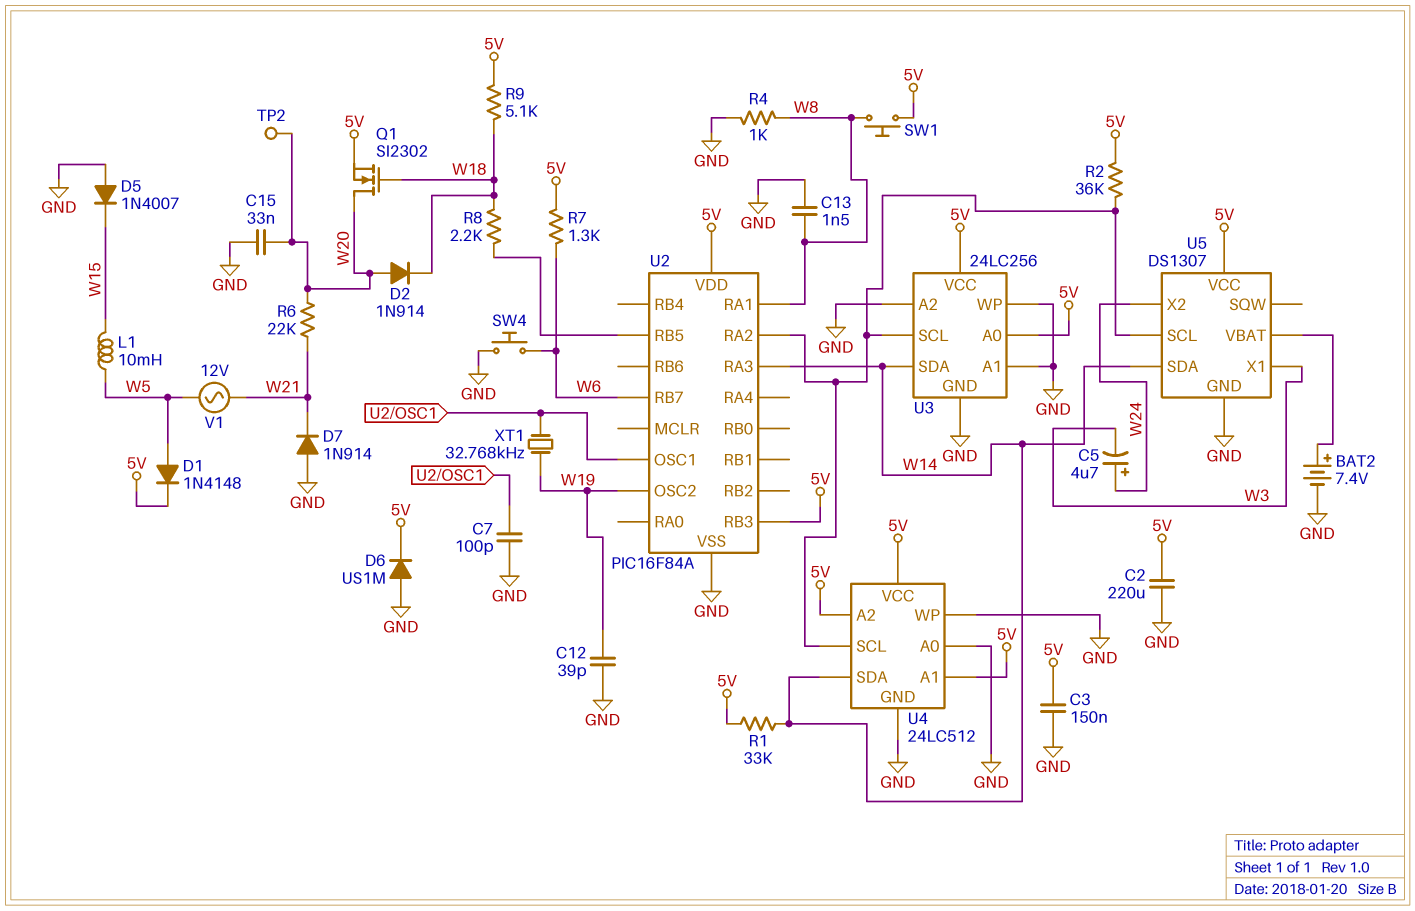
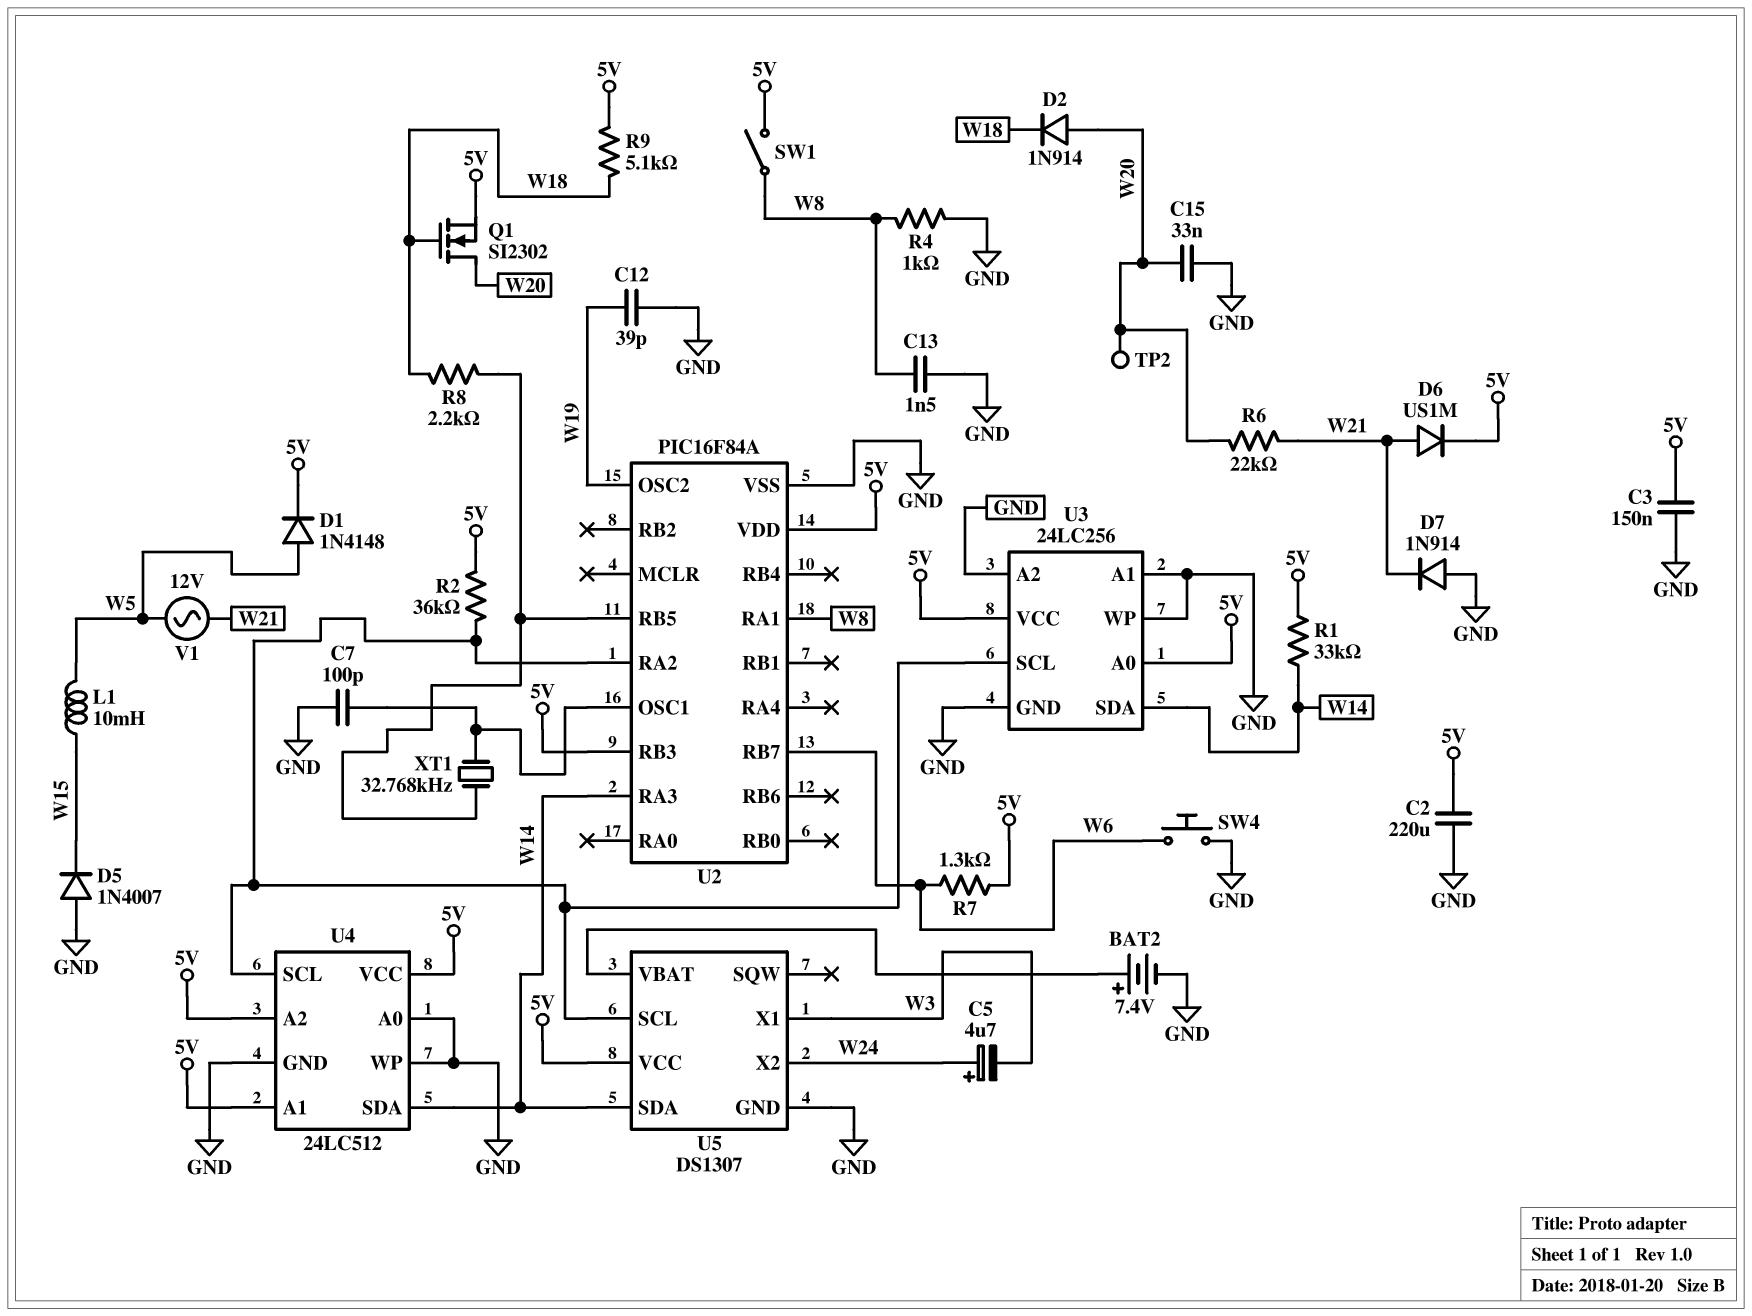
D6: diode US1M (A GND, K 5V) -> diode US1M (A W21, K 5V)
SW1: button (5V, W8) -> switch (5V, W8)
XT1: 32.768kHz (U2/OSC1, W19) -> 32.768kHz (U2/OSC1, U2/RB5)

